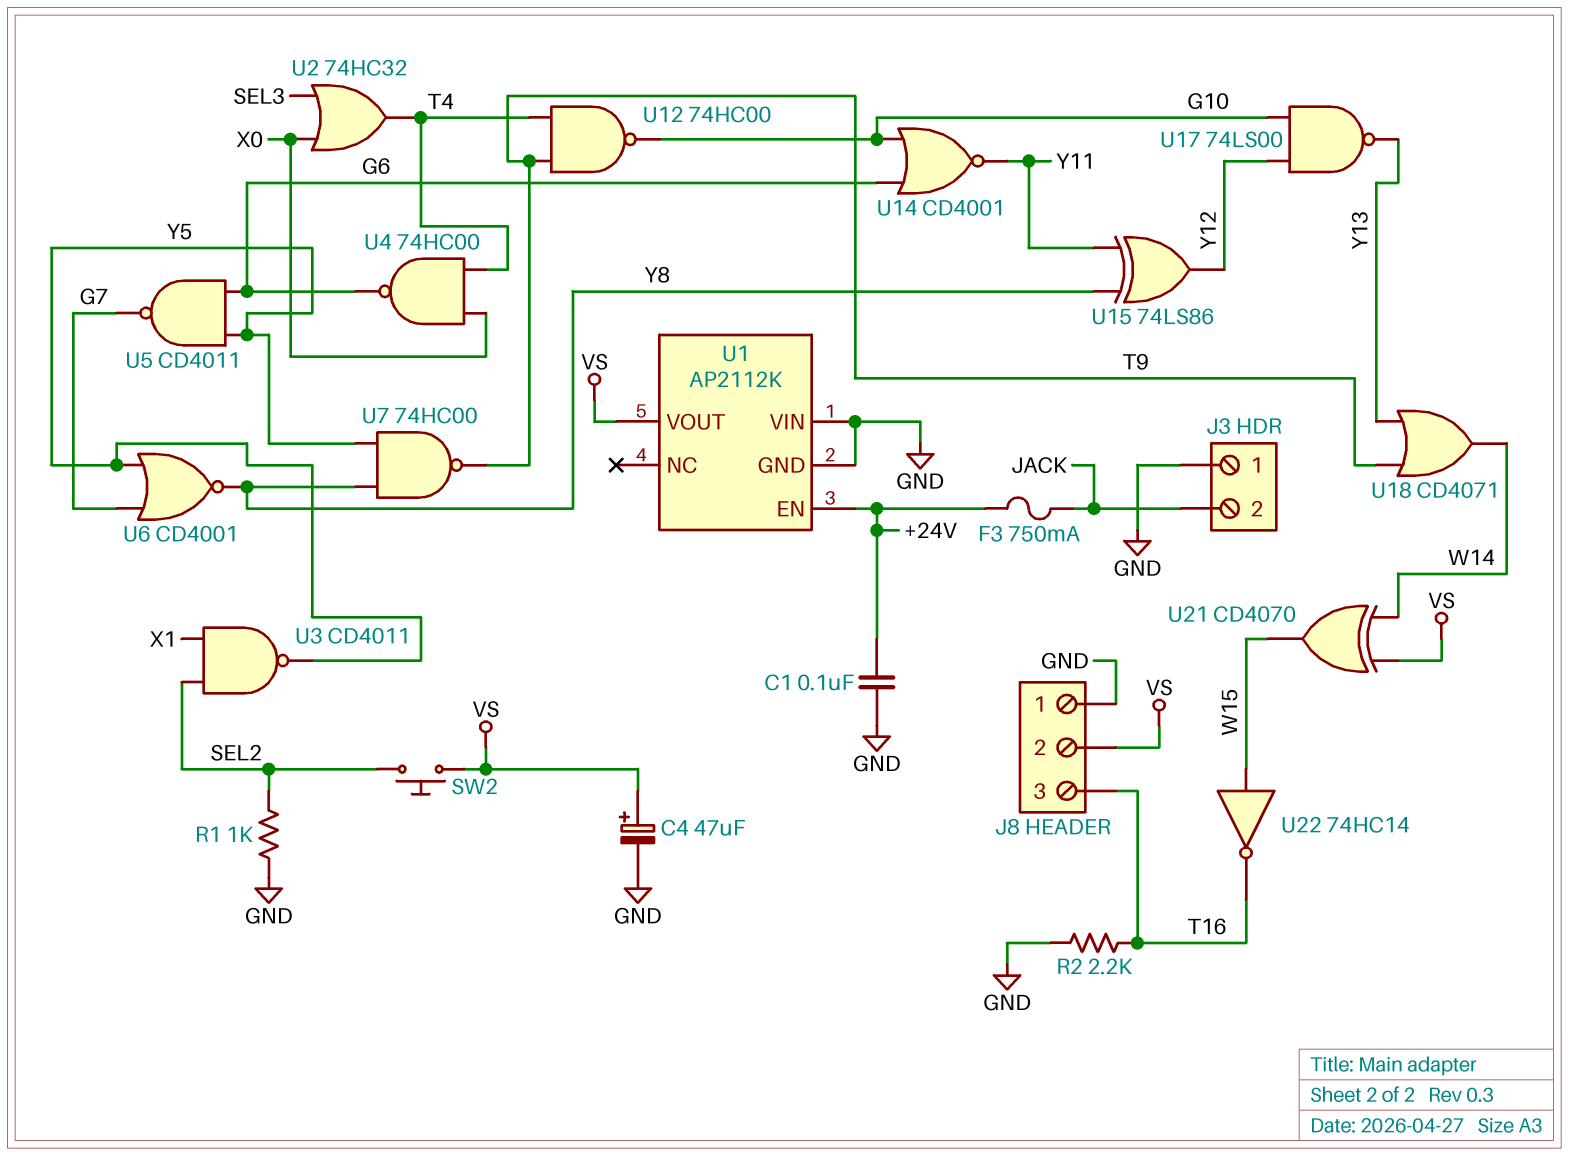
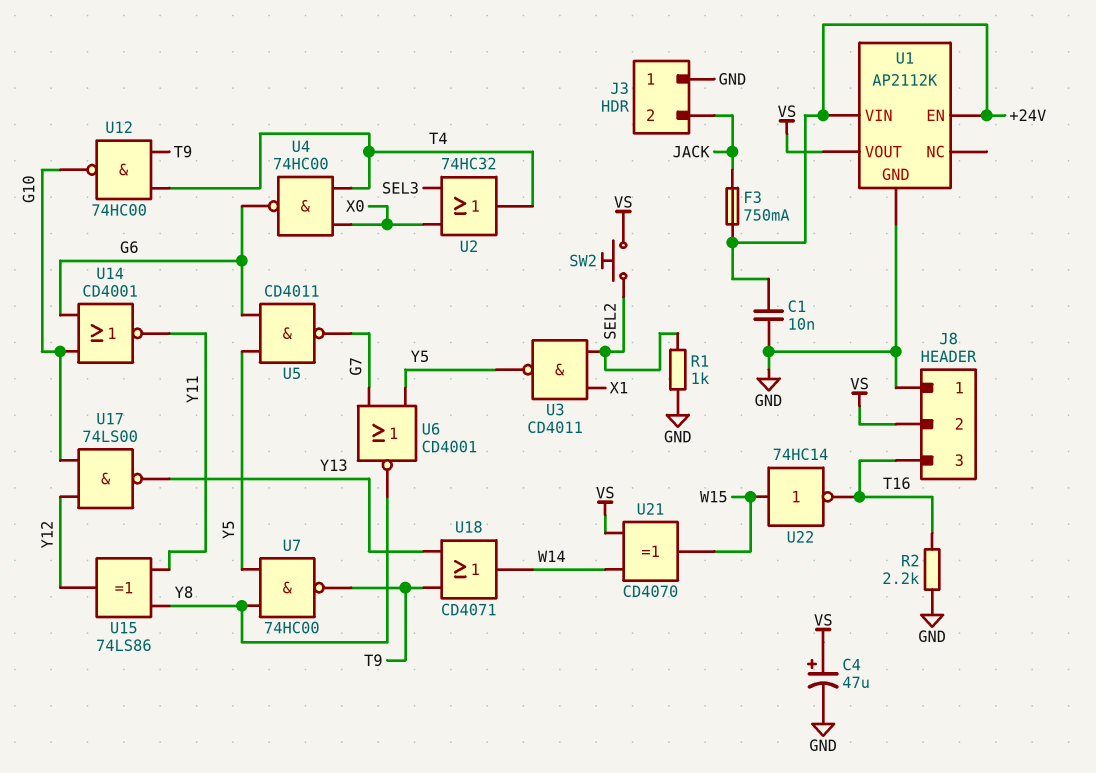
C1: 100nF (+24V, GND) -> 10nF (+24V, GND)
U1 pin VIN: GND -> +24V

